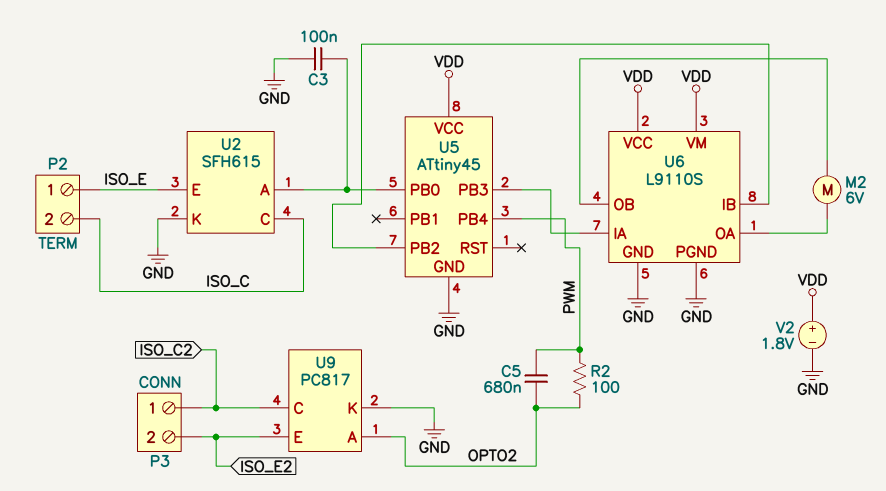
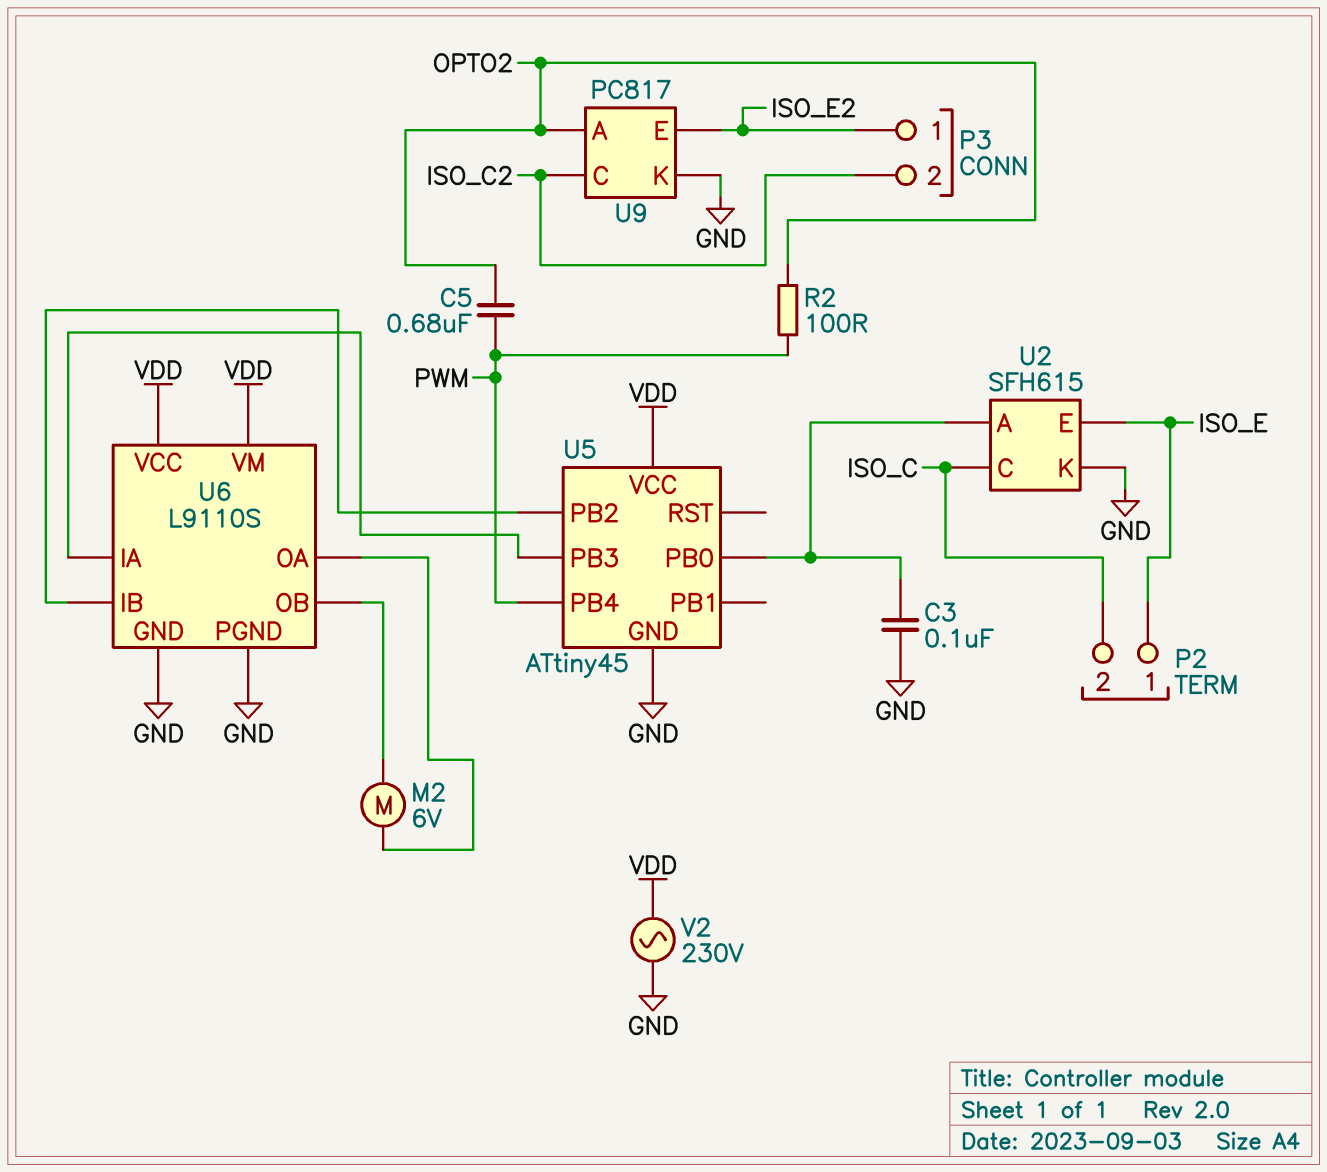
P3 pin 1: ISO_C2 -> ISO_E2
P3 pin 2: ISO_E2 -> ISO_C2
V2: 1.8V (plus VDD, minus GND) -> AC 230V (GND, VDD)

